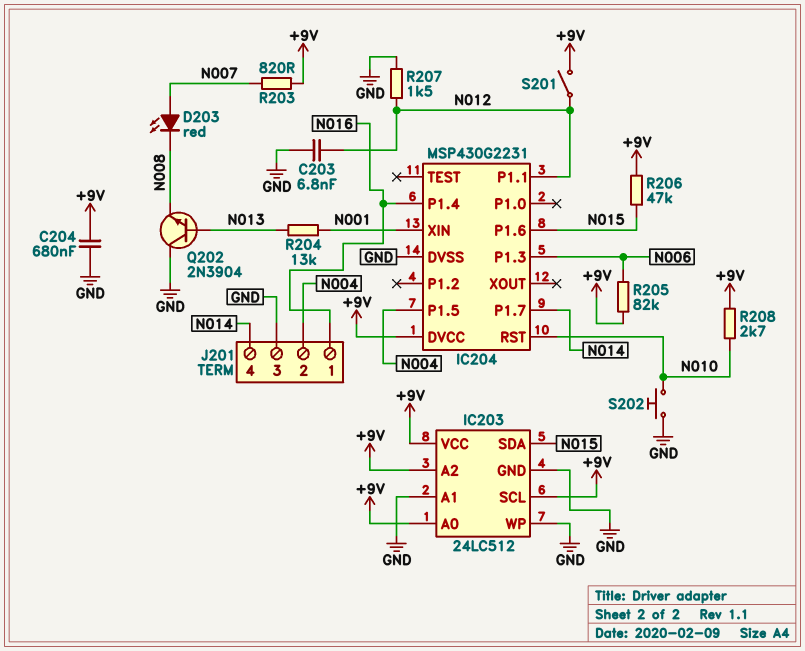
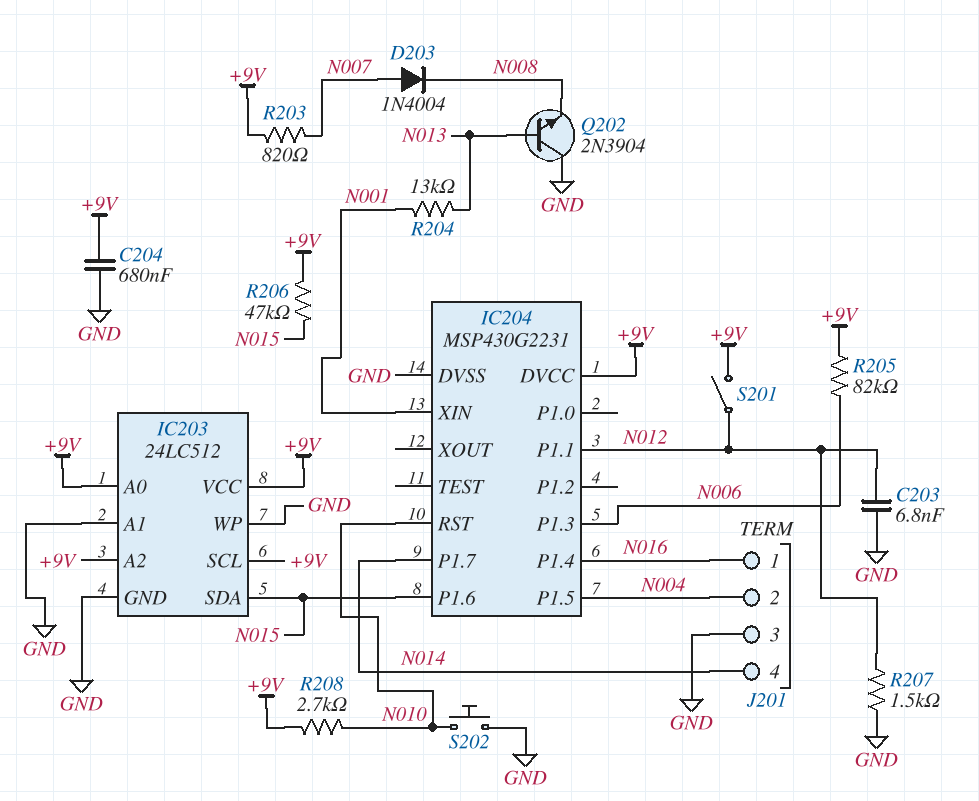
D203: LED red (A N007, K N008) -> diode 1N4004 (A N007, K N008)

